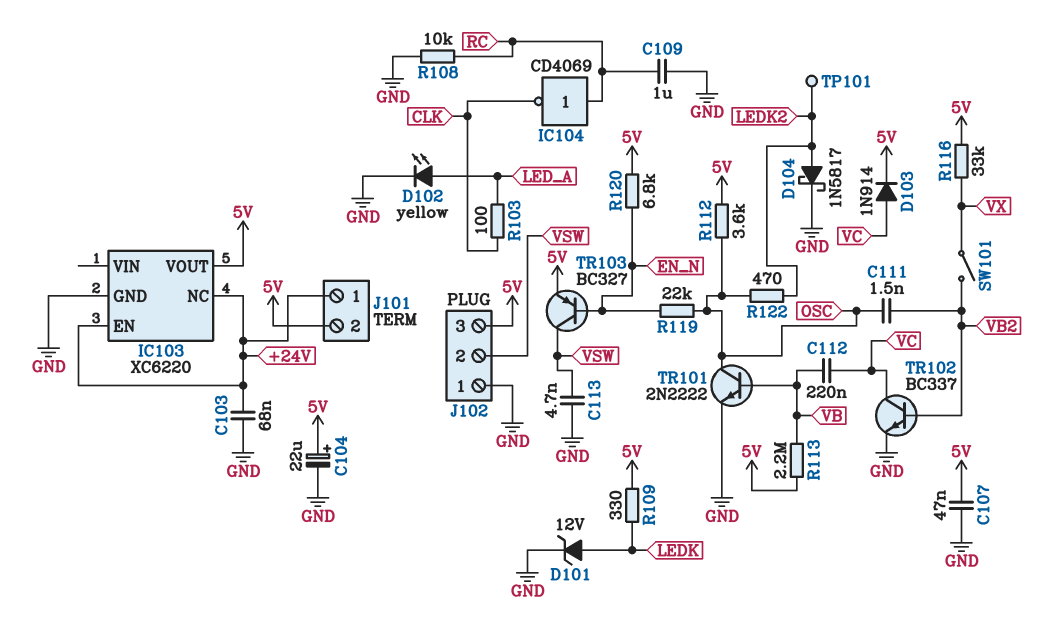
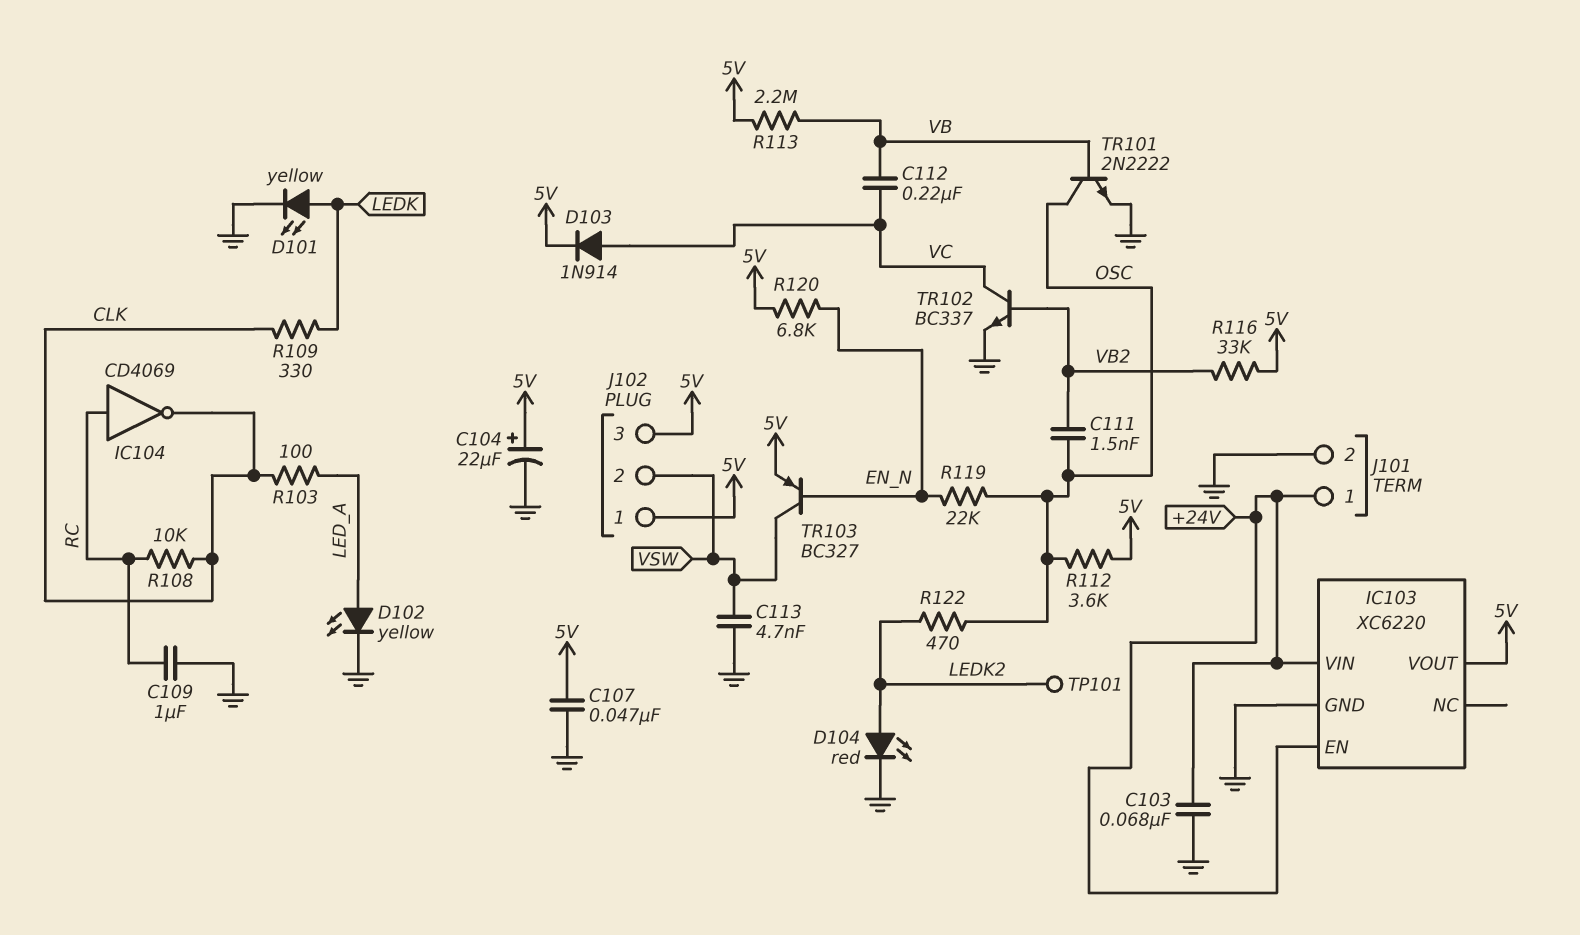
D101: zener 12V (A LEDK, K GND) -> LED yellow (A LEDK, K GND)
D104: schottky 1N5817 (A LEDK2, K GND) -> LED red (A LEDK2, K GND)
IC103 pin NC: +24V -> none
IC103 pin VIN: none -> +24V
J101 pin 2: 5V -> GND
J102 pin 1: GND -> 5V
R108: 10k (GND, RC) -> 10k (CLK, RC)
R109: 330 (5V, LEDK) -> 330 (CLK, LEDK)
R116: 33k (5V, VX) -> 33k (5V, VB2)
SW101: switch (VB2, VX) -> none

